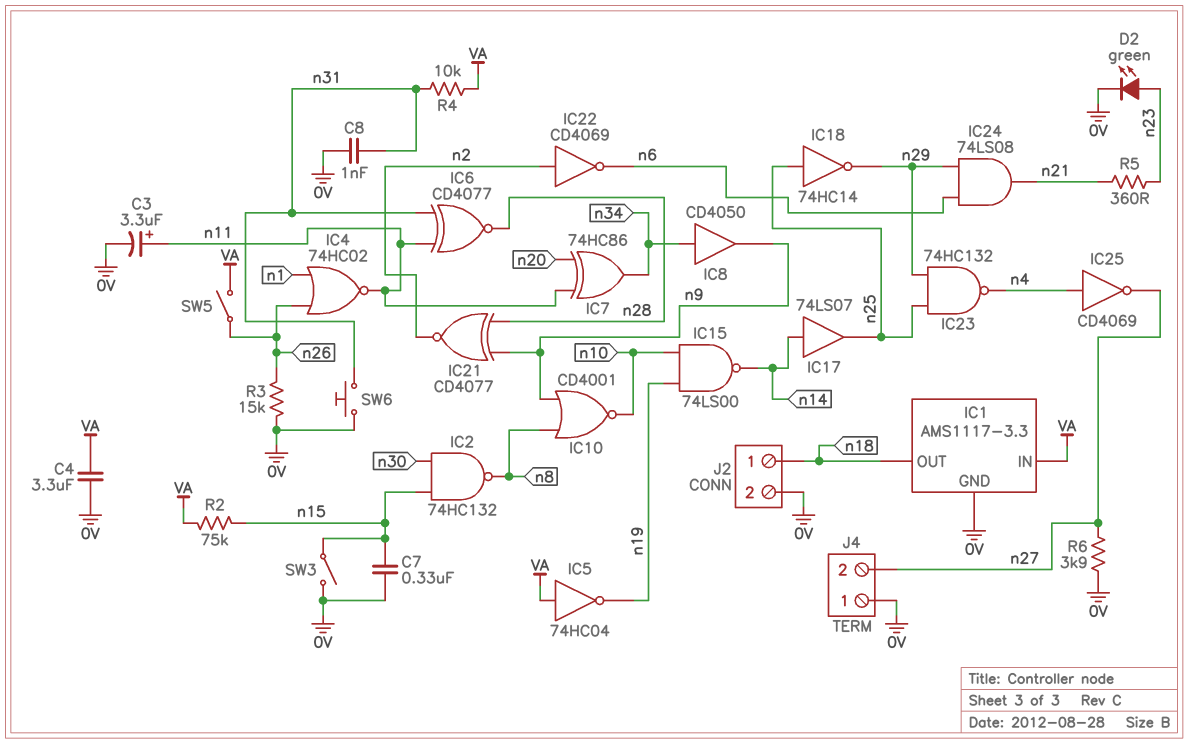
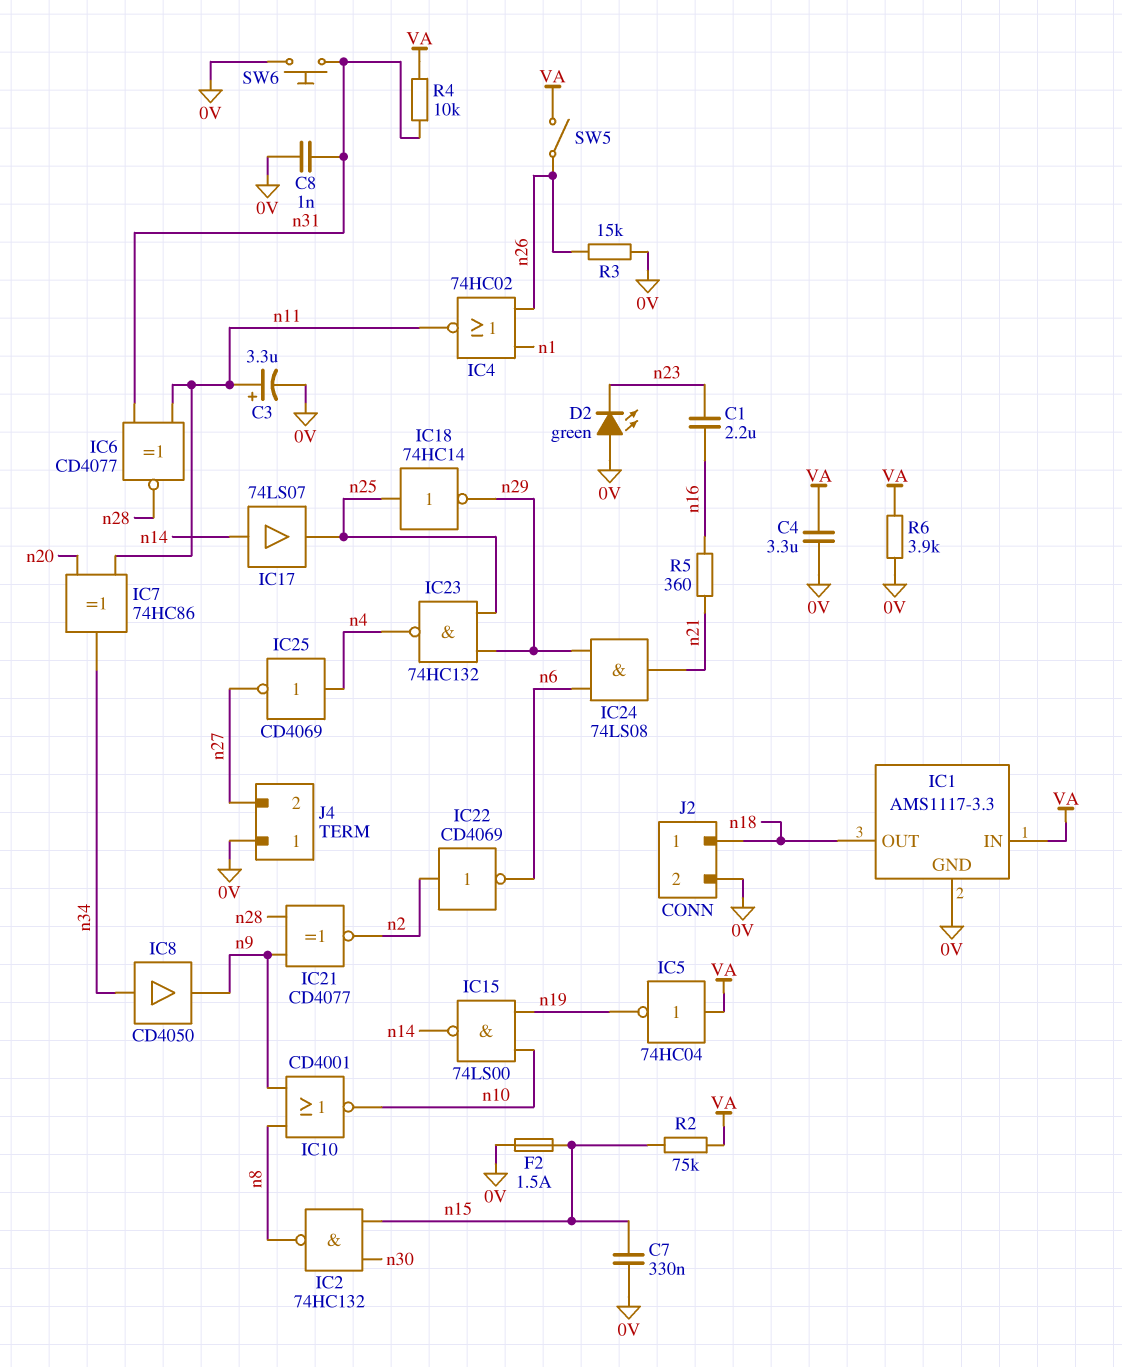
C1: none -> 2.2uF (n16, n23)
D2: LED green (A n23, K 0V) -> LED green (A 0V, K n23)
F2: none -> 1.5A (0V, n15)
R5: 360 (n21, n23) -> 360 (n16, n21)
R6: 3.9k (0V, n27) -> 3.9k (0V, VA)
SW3: switch (0V, n15) -> none

